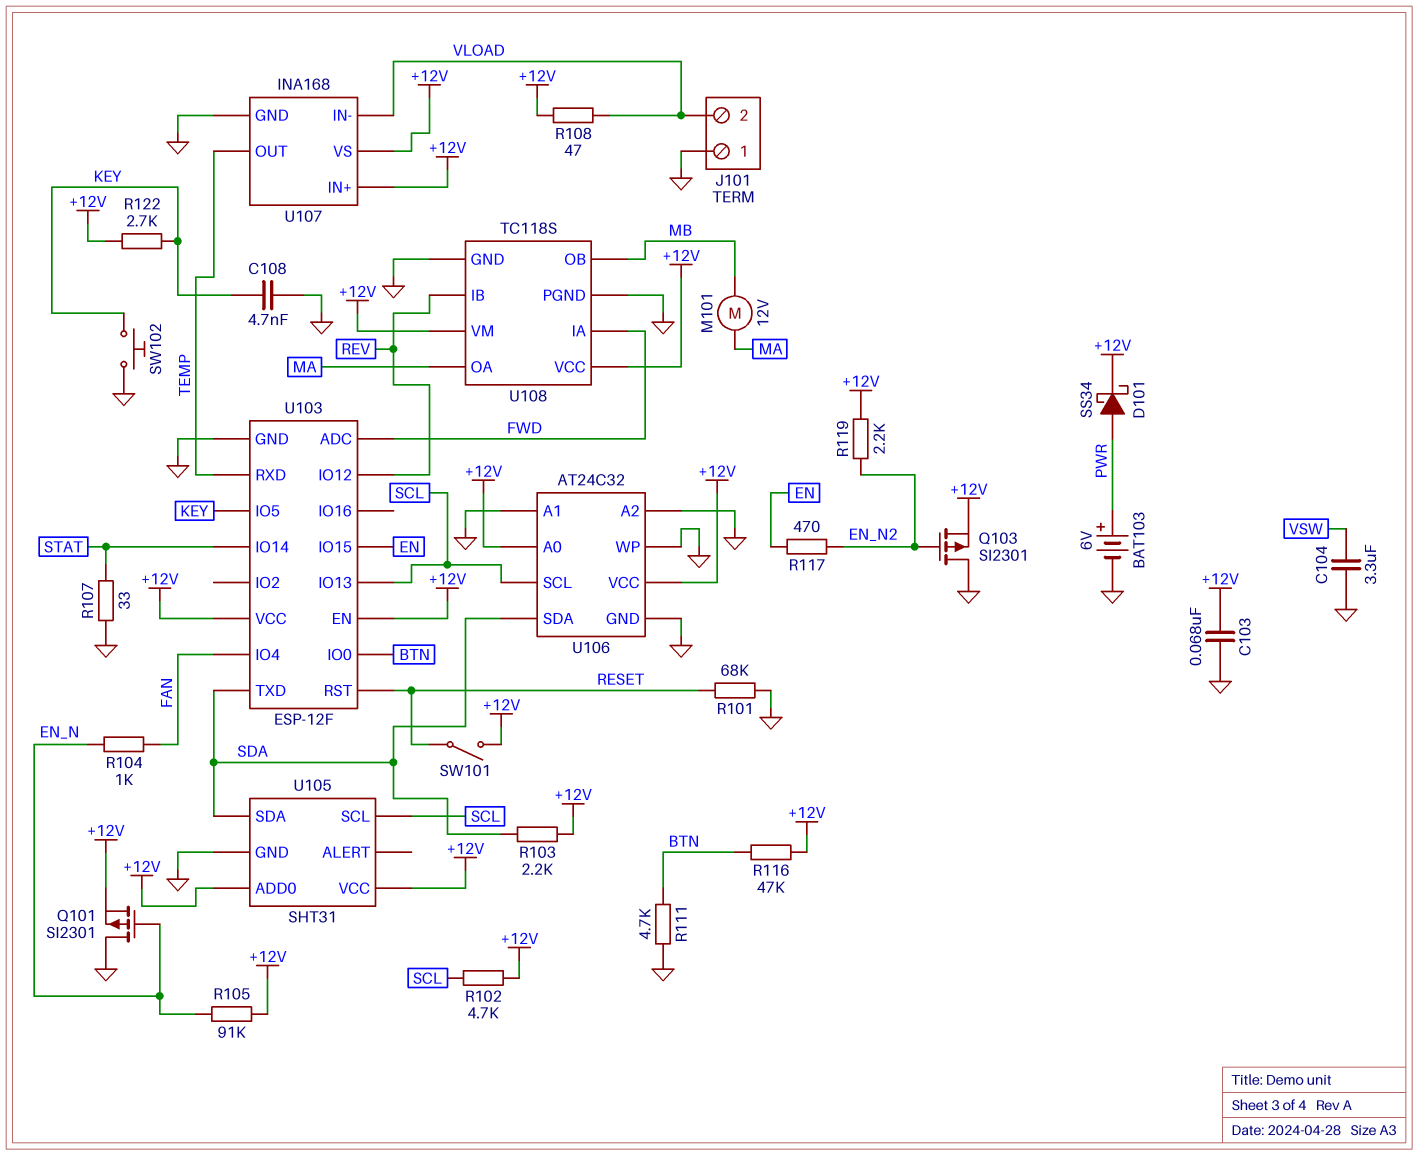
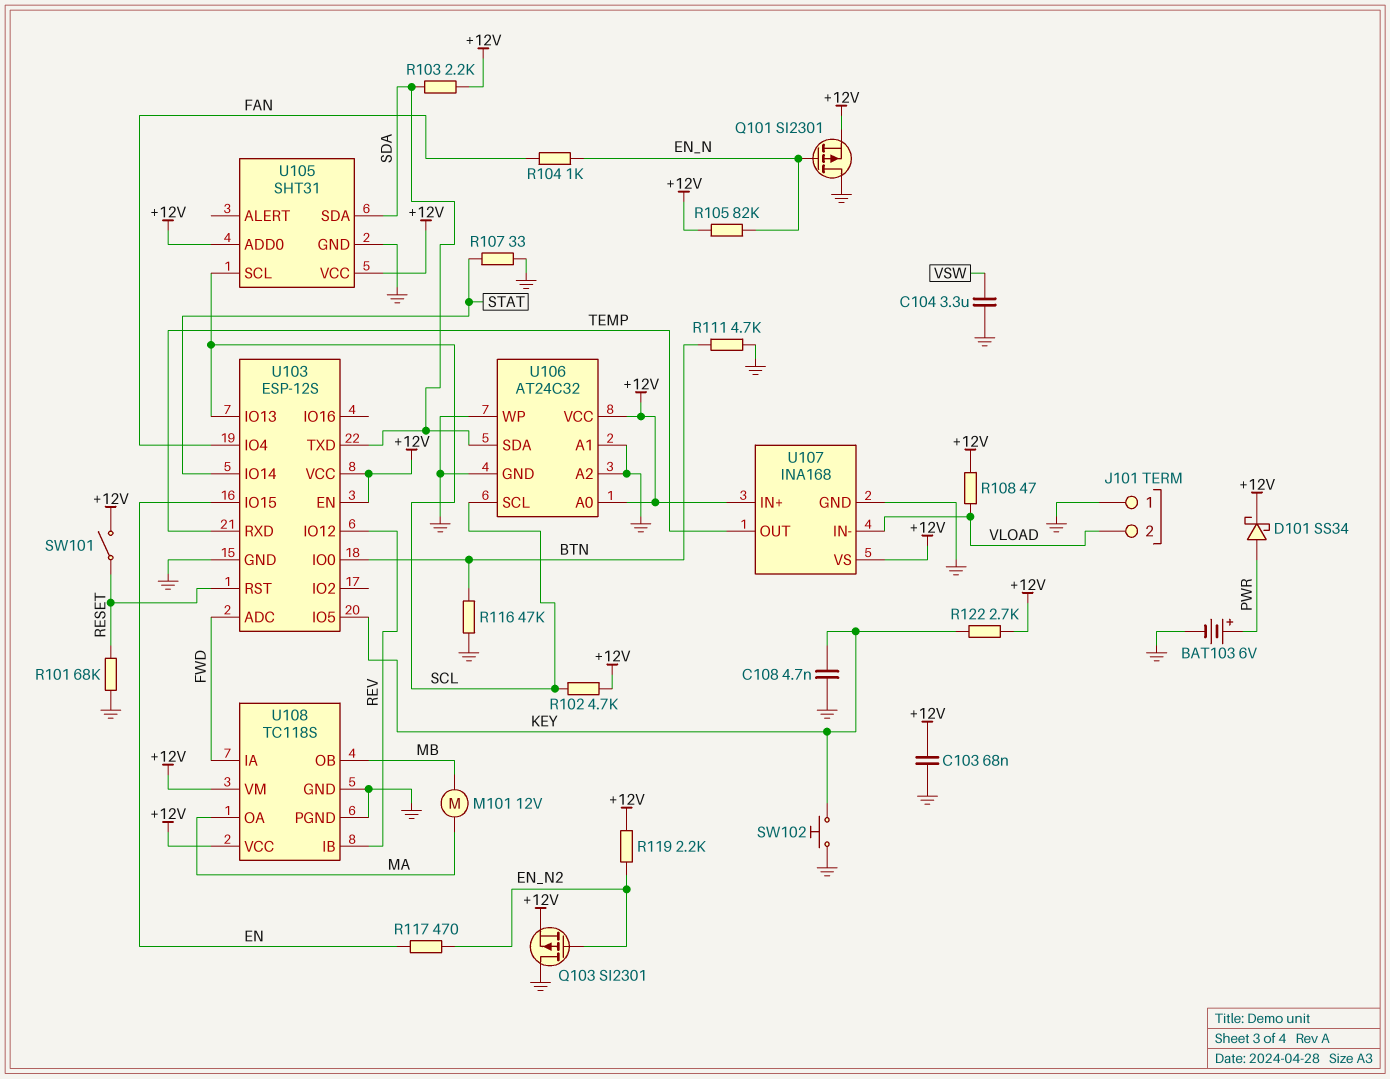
R105: 91k (+12V, EN_N) -> 82k (+12V, EN_N)
R116: 47k (+12V, BTN) -> 47k (BTN, GND)
U103: ESP-12F -> ESP-12S

